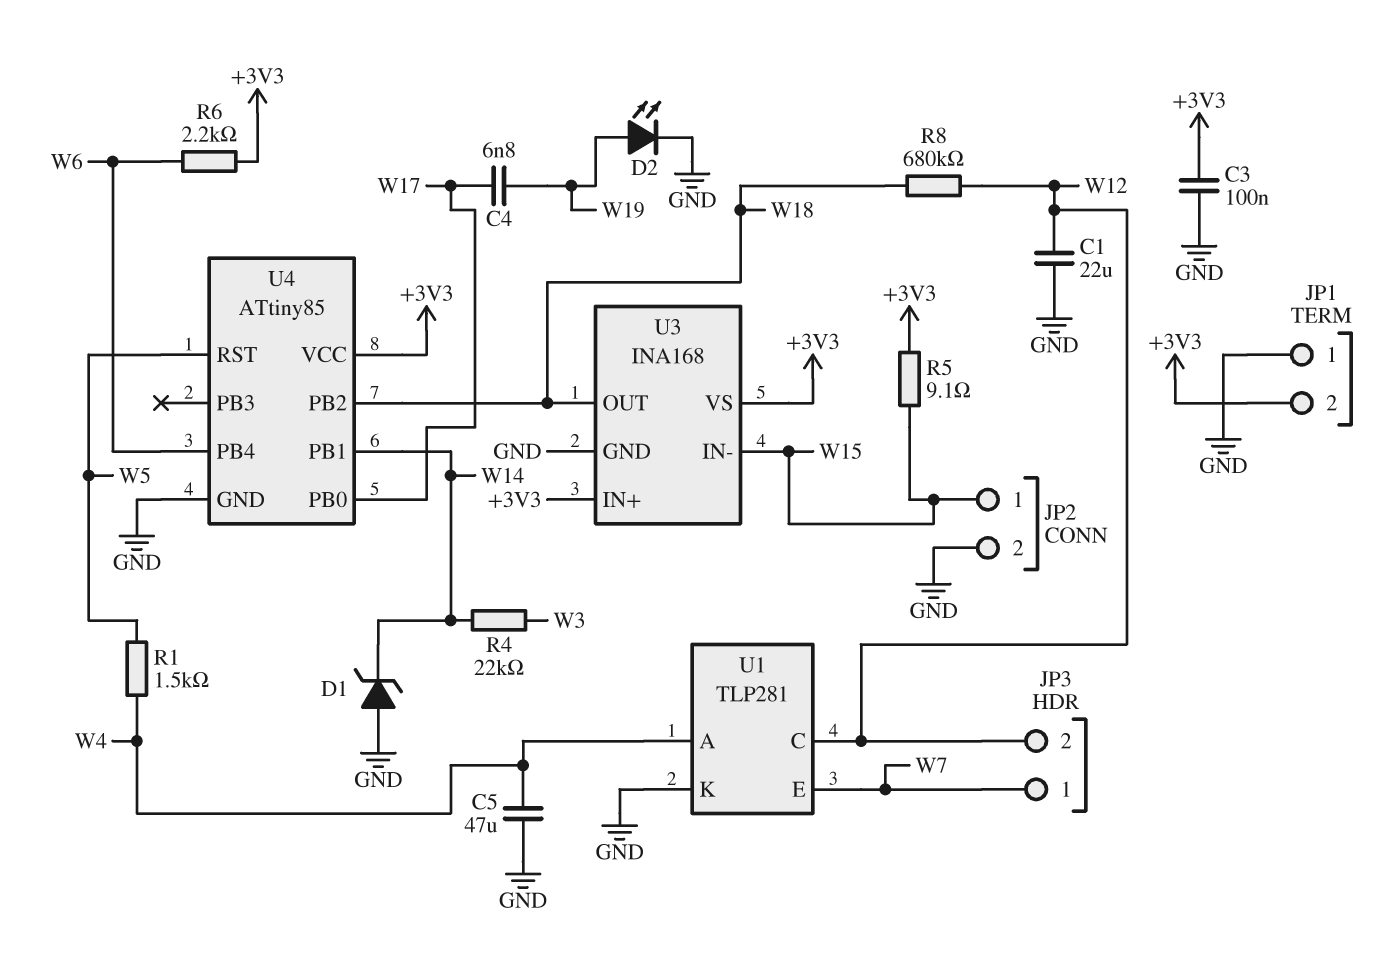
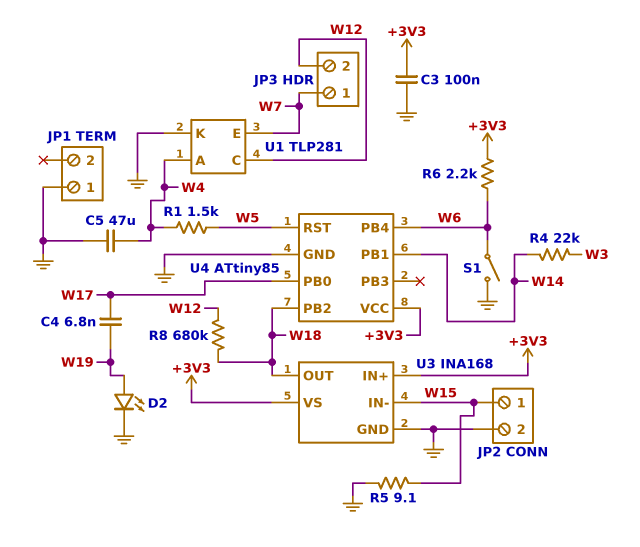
C1: 22uF (GND, W12) -> none
D1: zener (A GND, K W14) -> none
JP1 pin 2: +3V3 -> none
R5: 9.1 (+3V3, W15) -> 9.1 (GND, W15)
S1: none -> switch (GND, W6)

